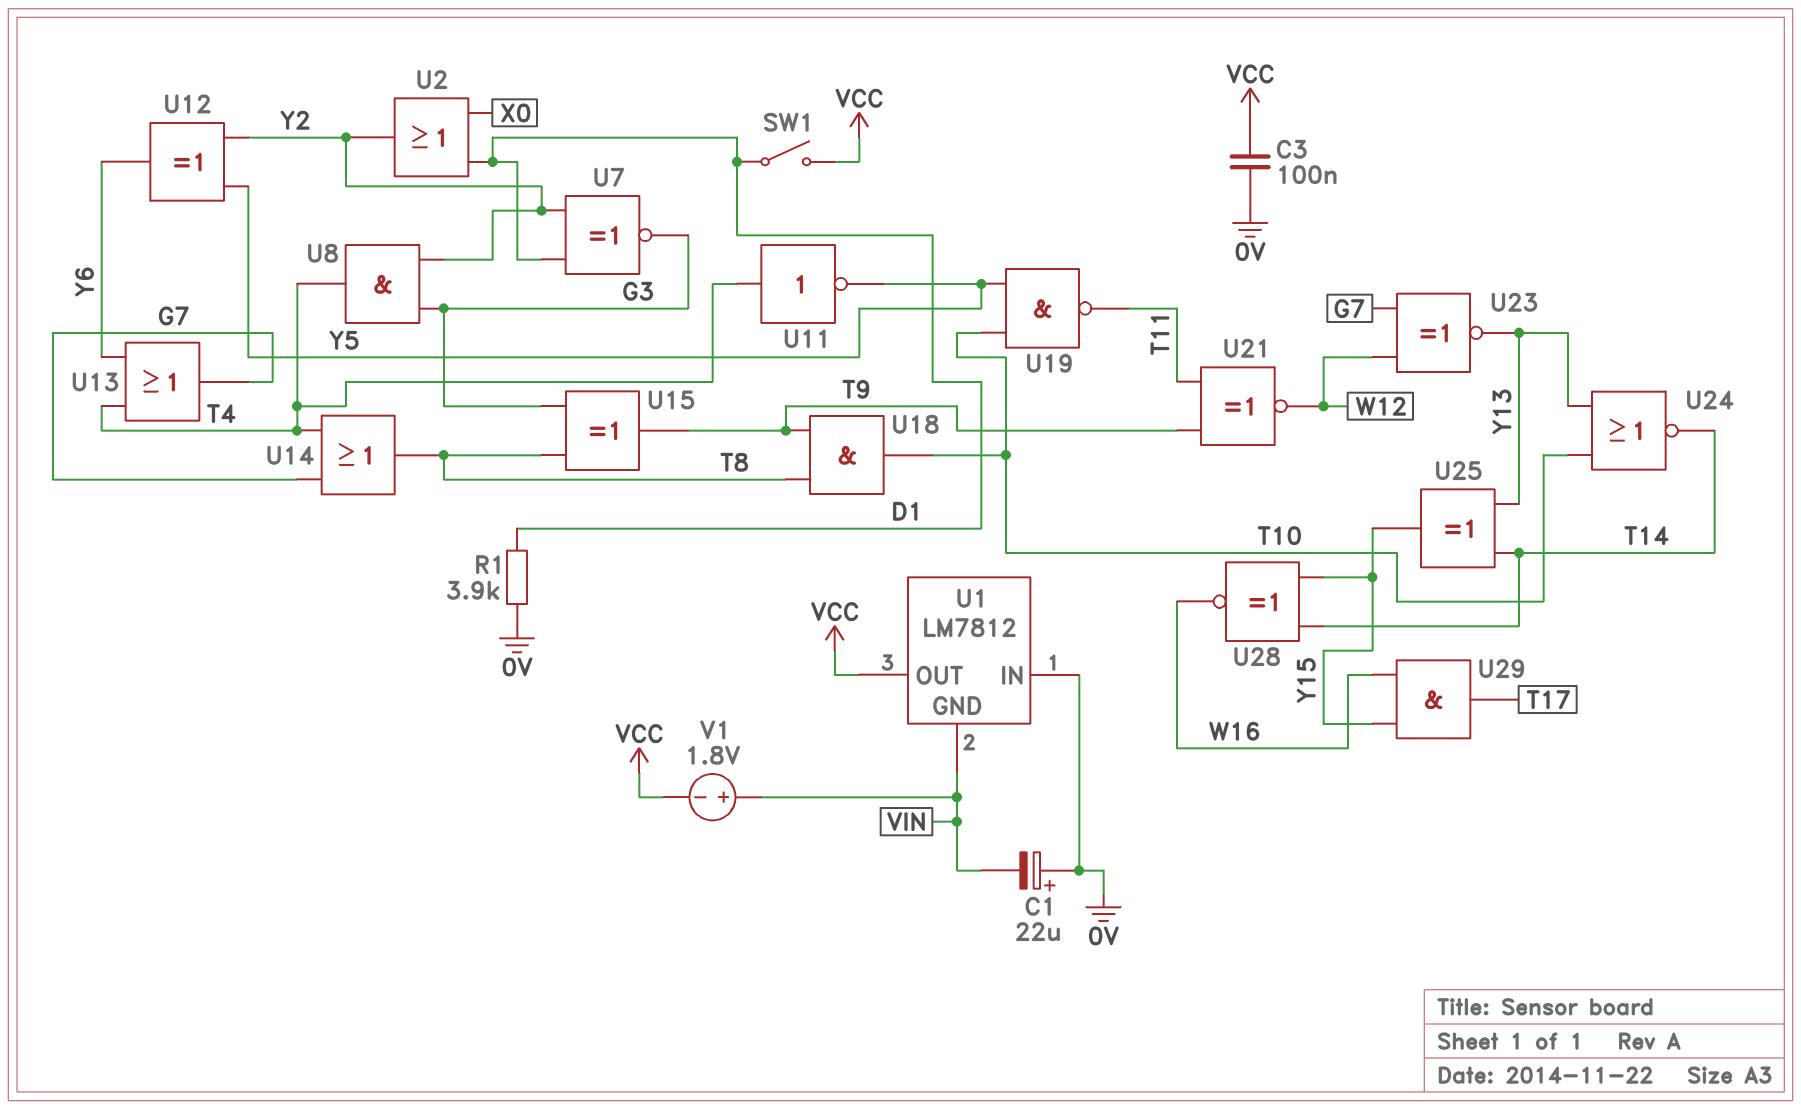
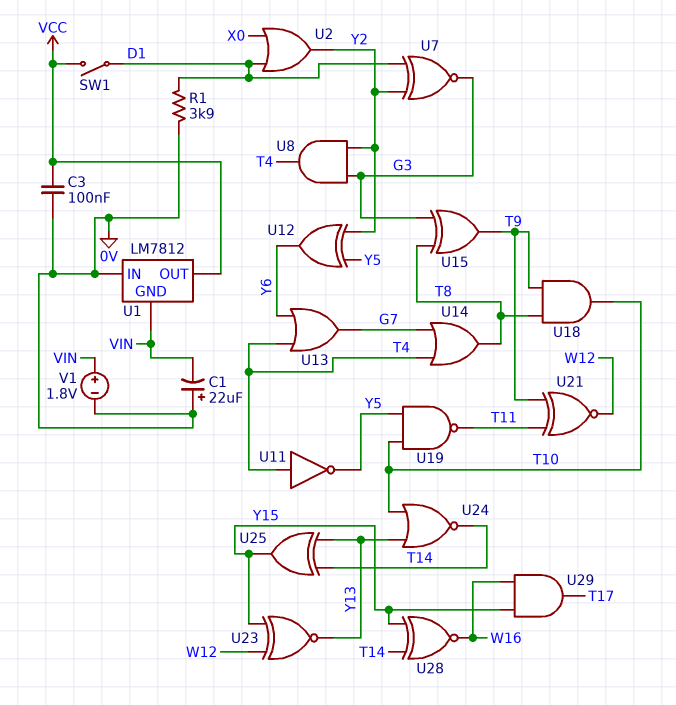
U23: XNOR (in G7, in W12, out Y13) -> XNOR (in W12, in Y15, out Y13)
V1: 1.8V (plus VIN, minus VCC) -> 1.8V (plus VIN, minus 0V)

